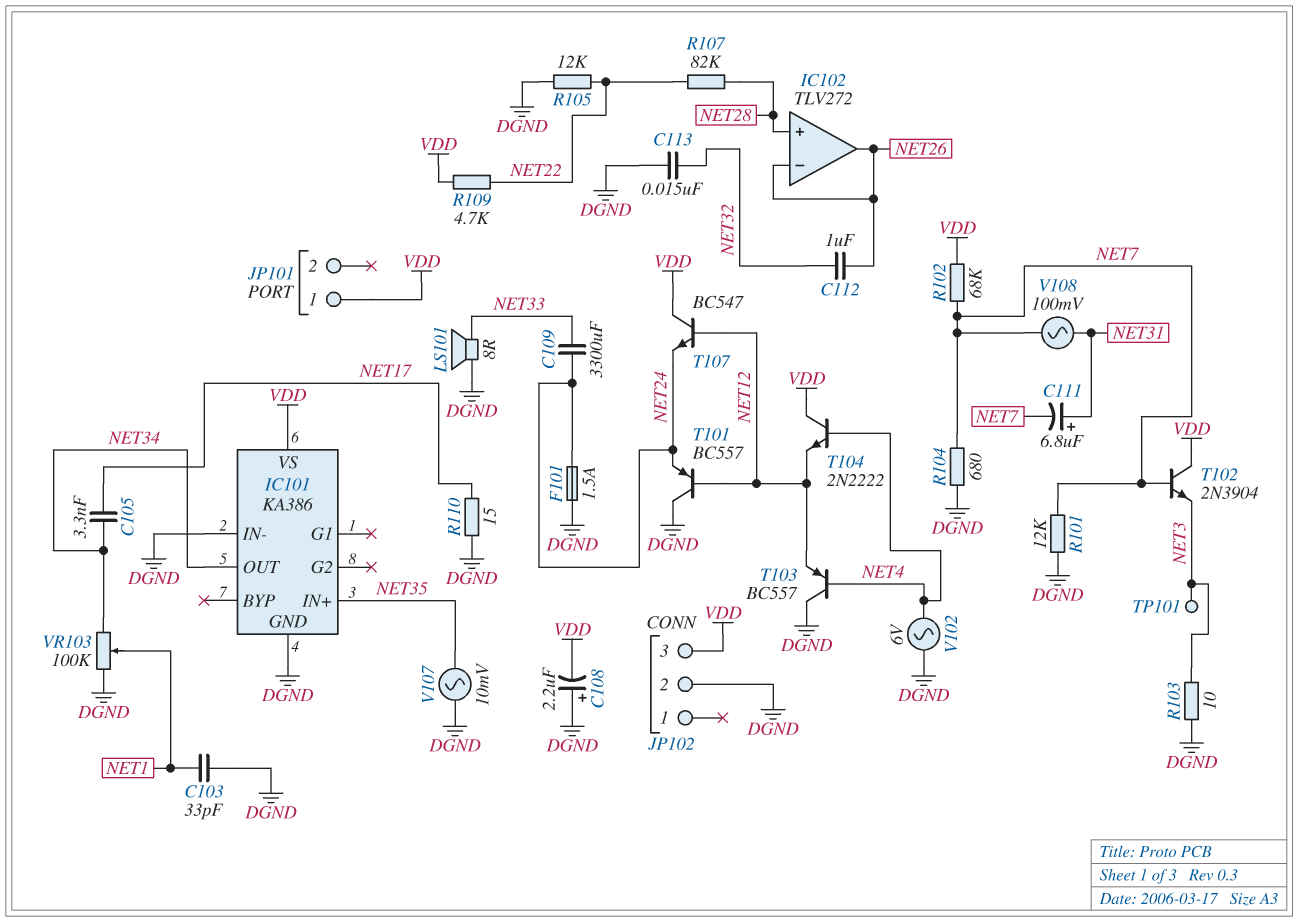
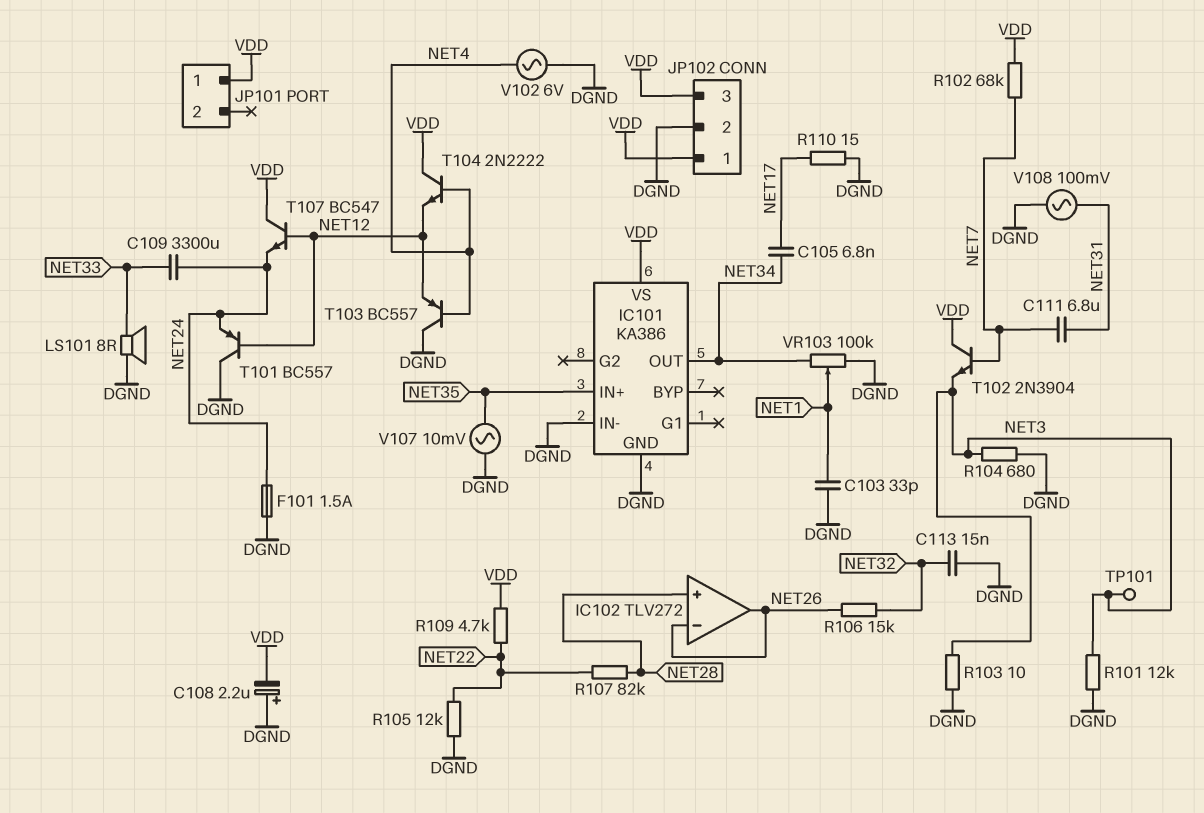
C105: 3.3nF (NET17, NET34) -> 6.8nF (NET17, NET34)
C111: 6.8uF (plus NET31, minus NET7) -> 6.8uF (NET7, NET31)
C112: 1uF (NET26, NET32) -> none
JP102 pin 1: none -> VDD
R101: 12k (DGND, NET7) -> 12k (DGND, NET3)
R104: 680 (DGND, NET7) -> 680 (DGND, NET3)
R106: none -> 15k (NET26, NET32)
V108: AC 100mV (NET7, NET31) -> AC 100mV (DGND, NET31)

